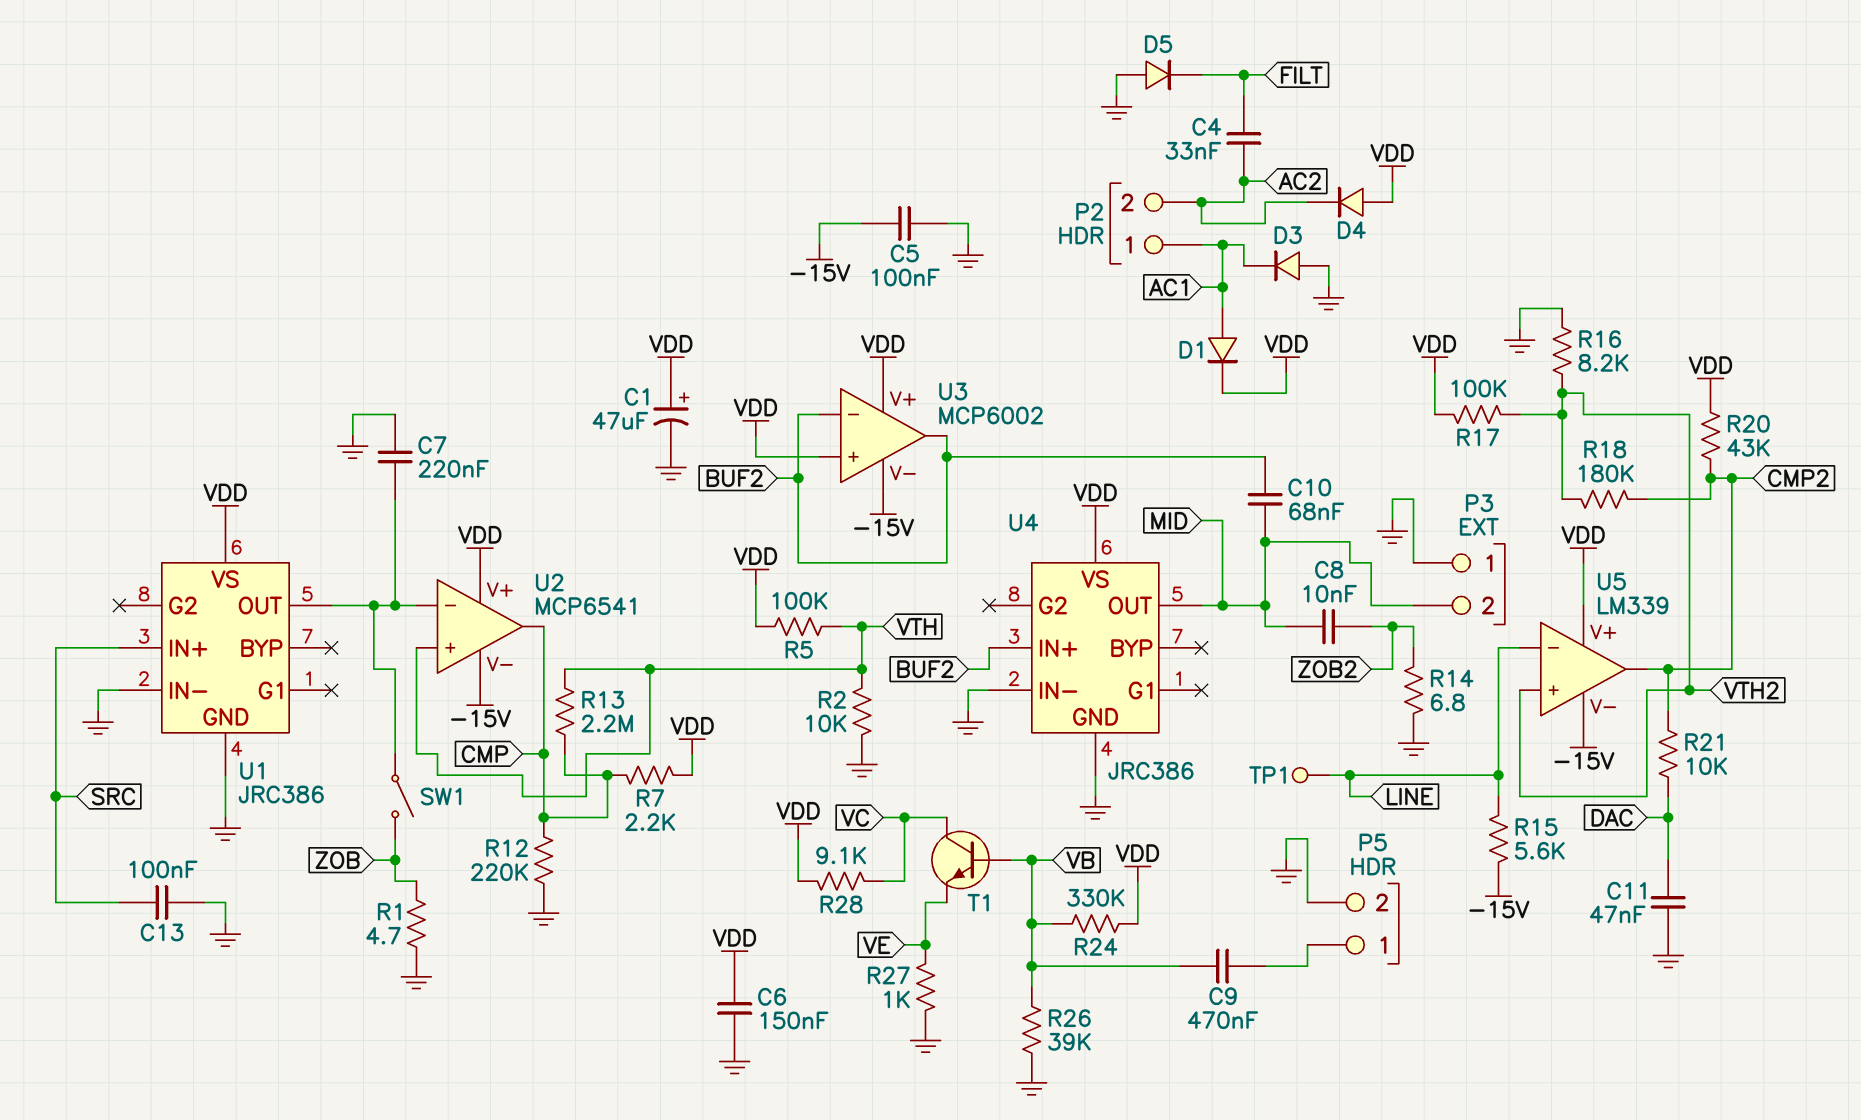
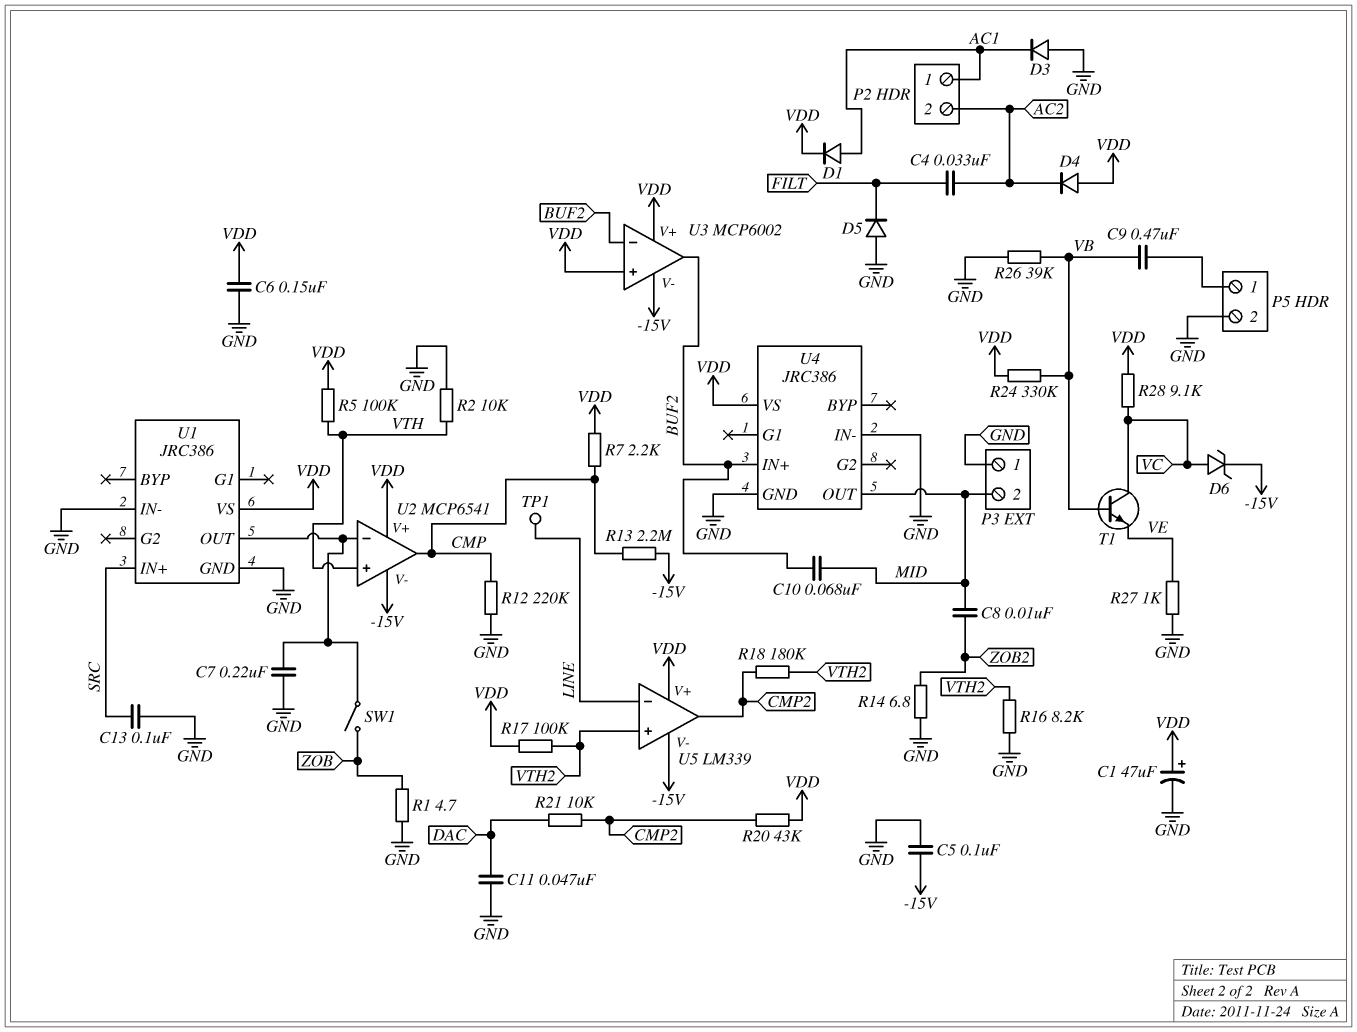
D6: none -> zener (A VC, K -15V)
R13: 2.2M (CMP, VTH) -> 2.2M (-15V, CMP)
R15: 5.6k (-15V, LINE) -> none

